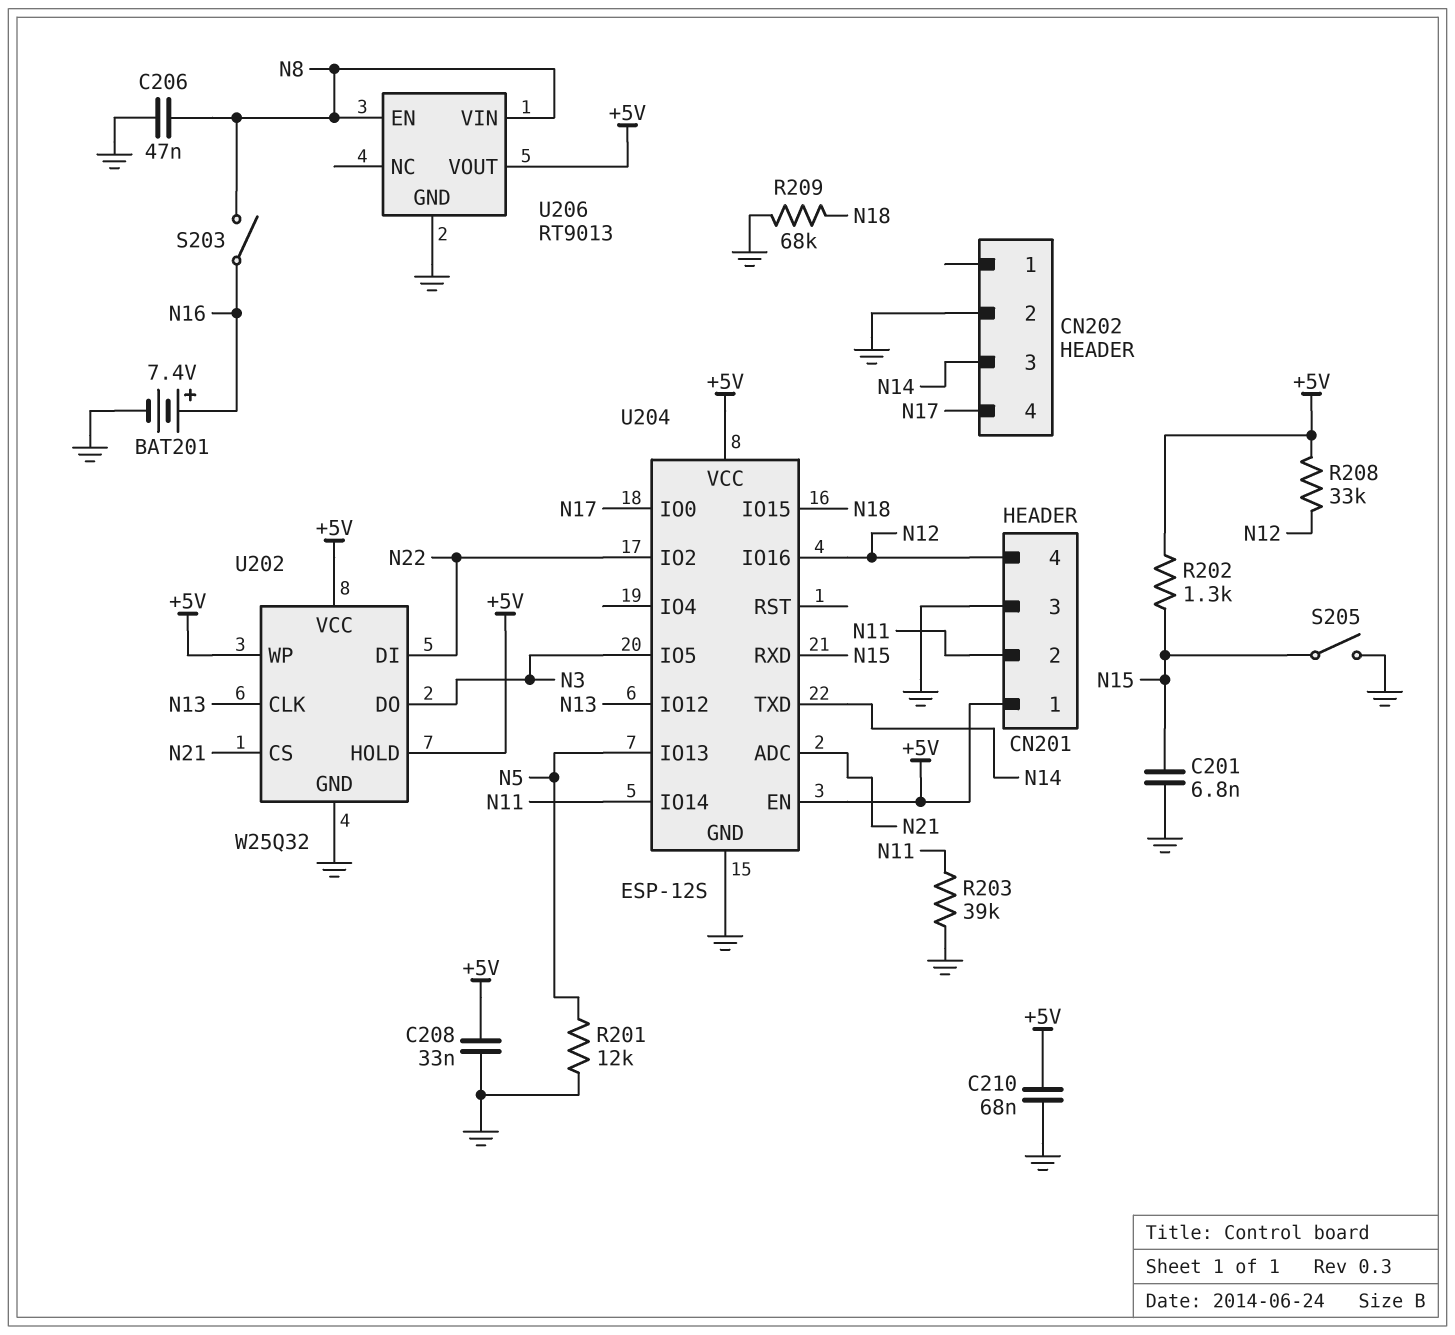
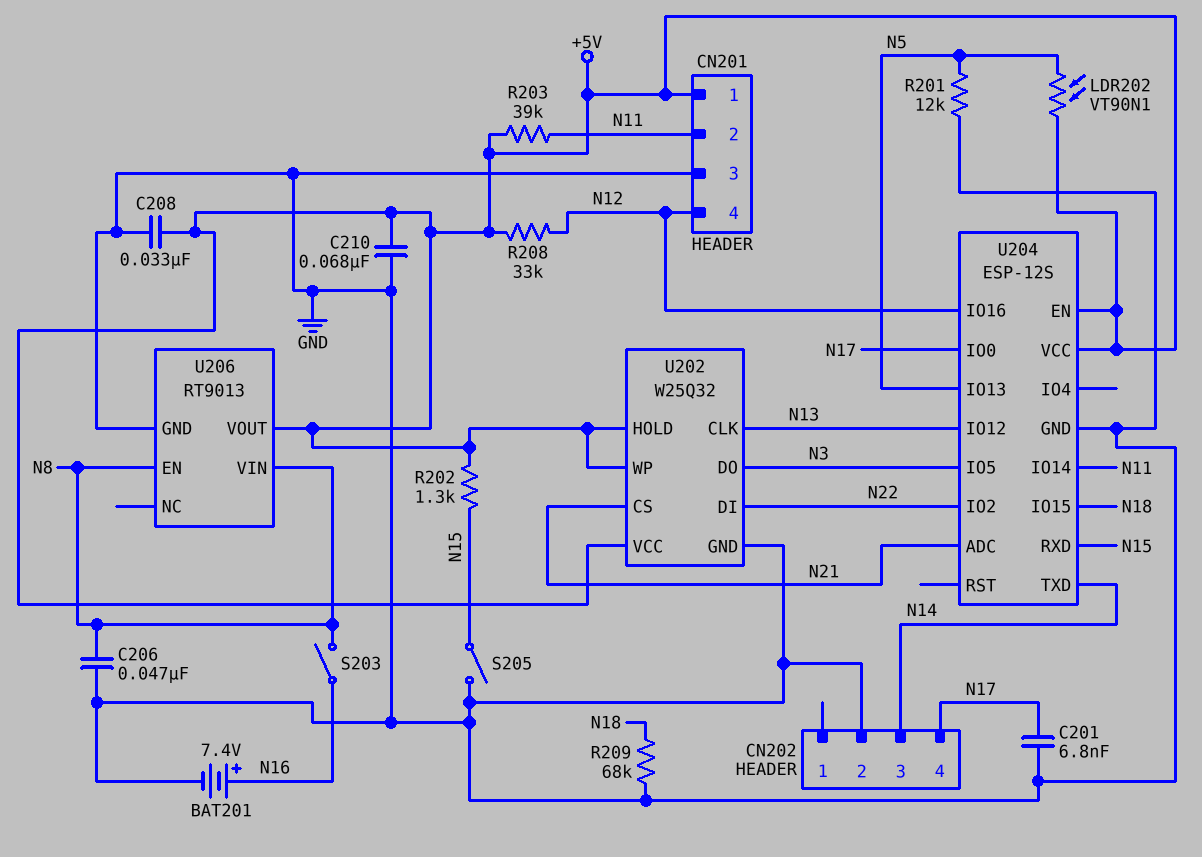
C201: 6.8nF (GND, N15) -> 6.8nF (GND, N17)
LDR202: none -> VT90N1 (+5V, N5)
R203: 39k (GND, N11) -> 39k (+5V, N11)

